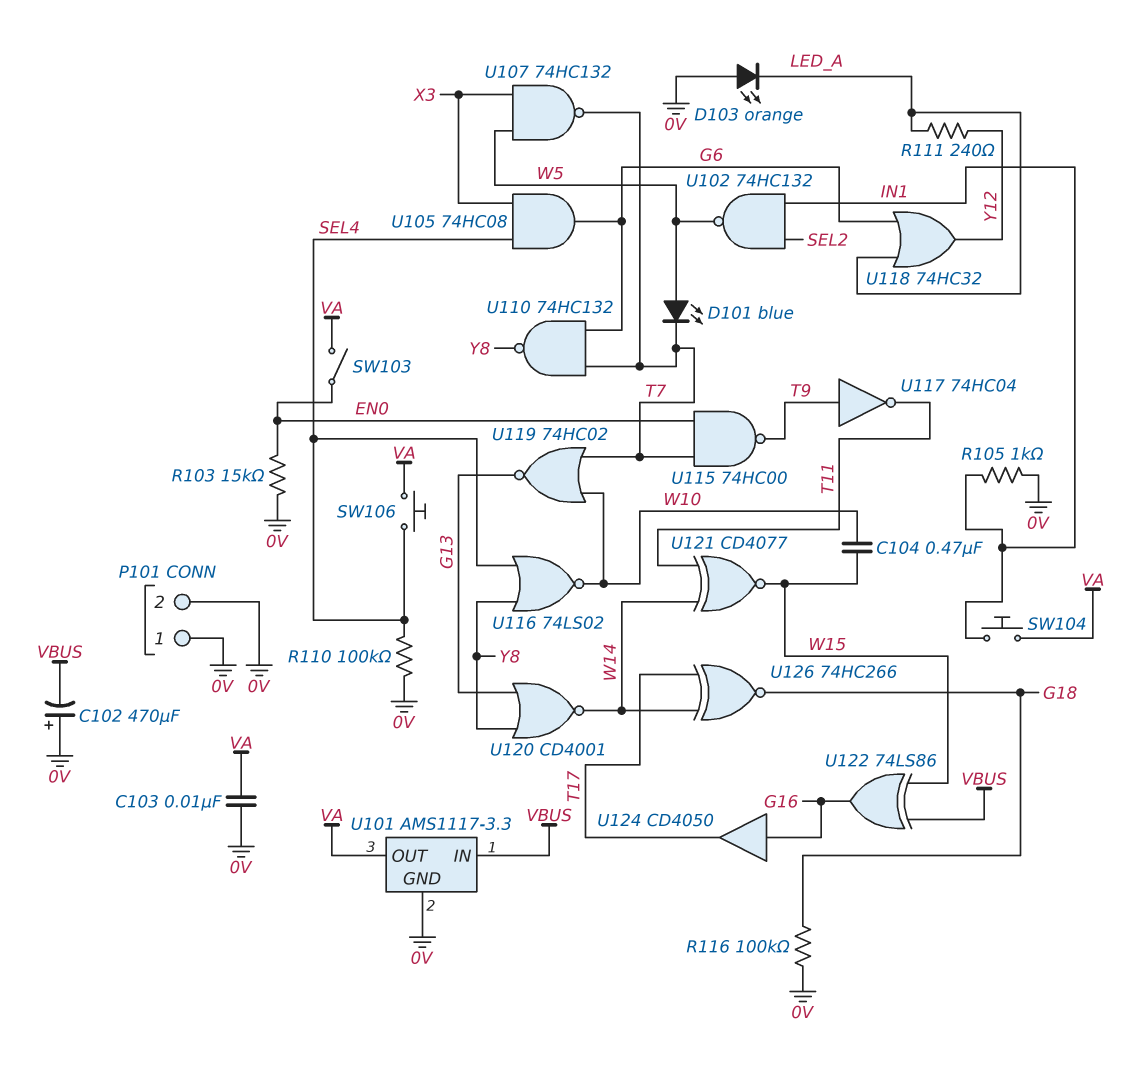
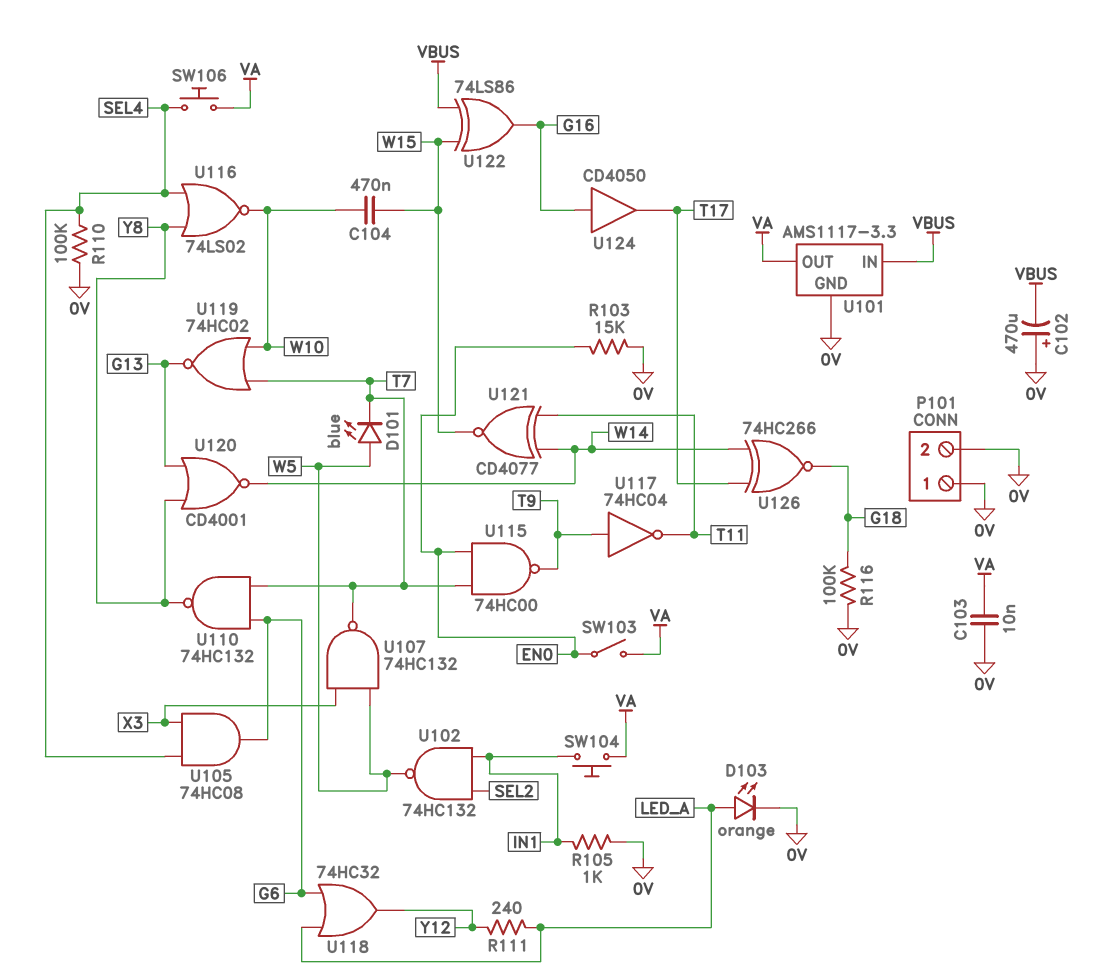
D103: LED orange (A 0V, K LED_A) -> LED orange (A LED_A, K 0V)

